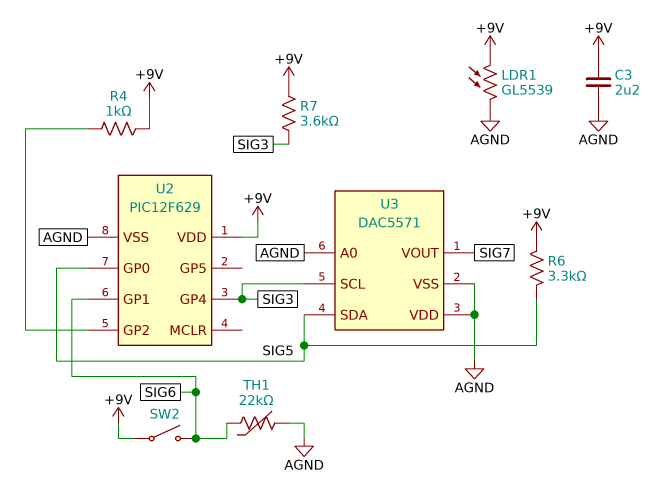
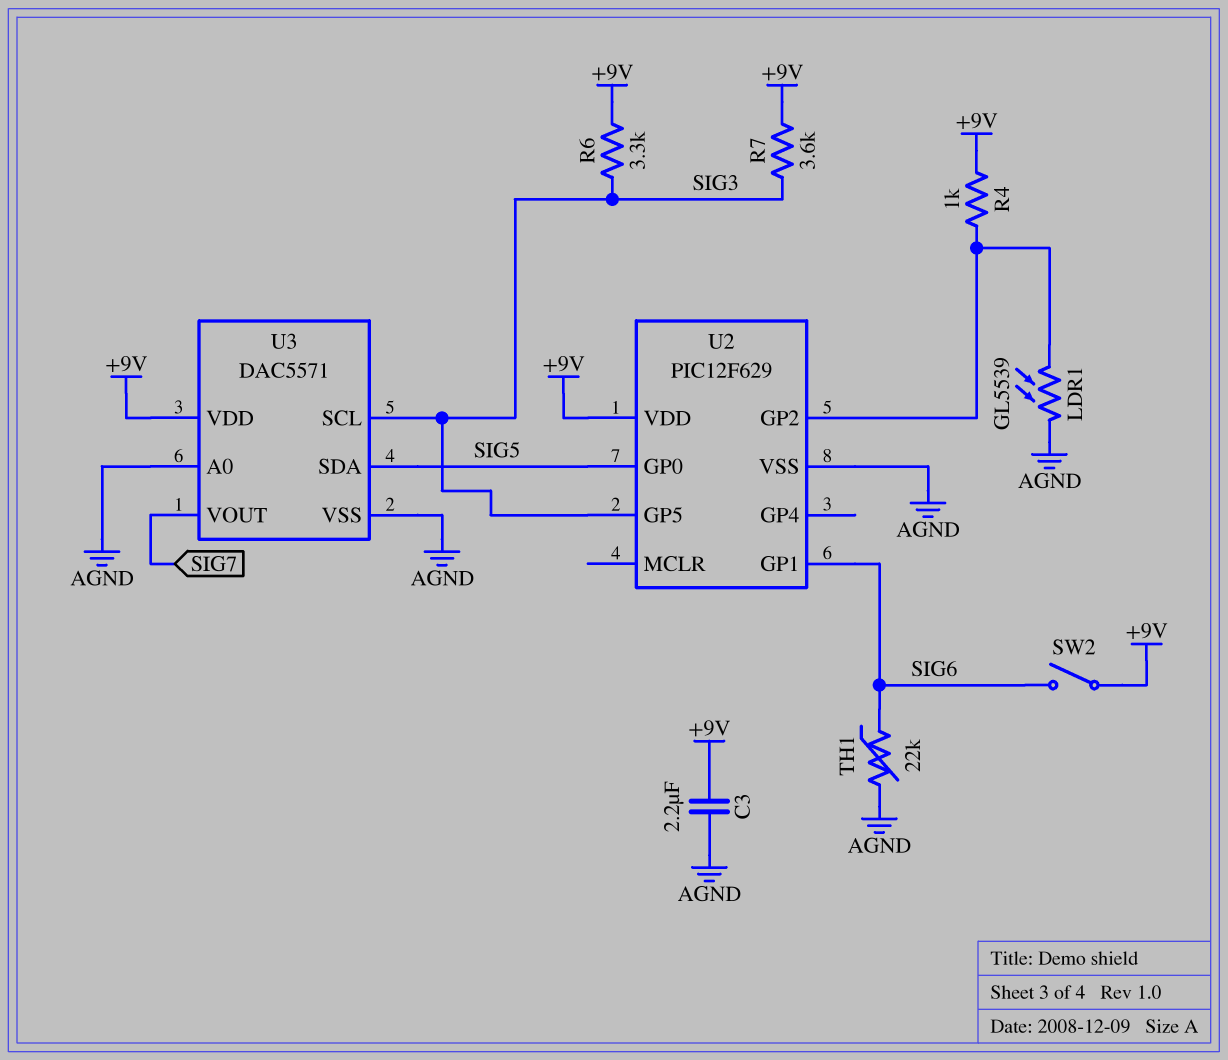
LDR1: GL5539 (+9V, AGND) -> GL5539 (AGND, U2/GP2)
R6: 3.3k (+9V, SIG5) -> 3.3k (+9V, SIG3)
U2 pin GP4: SIG3 -> none
U2 pin GP5: none -> SIG3
U3 pin VDD: AGND -> +9V

